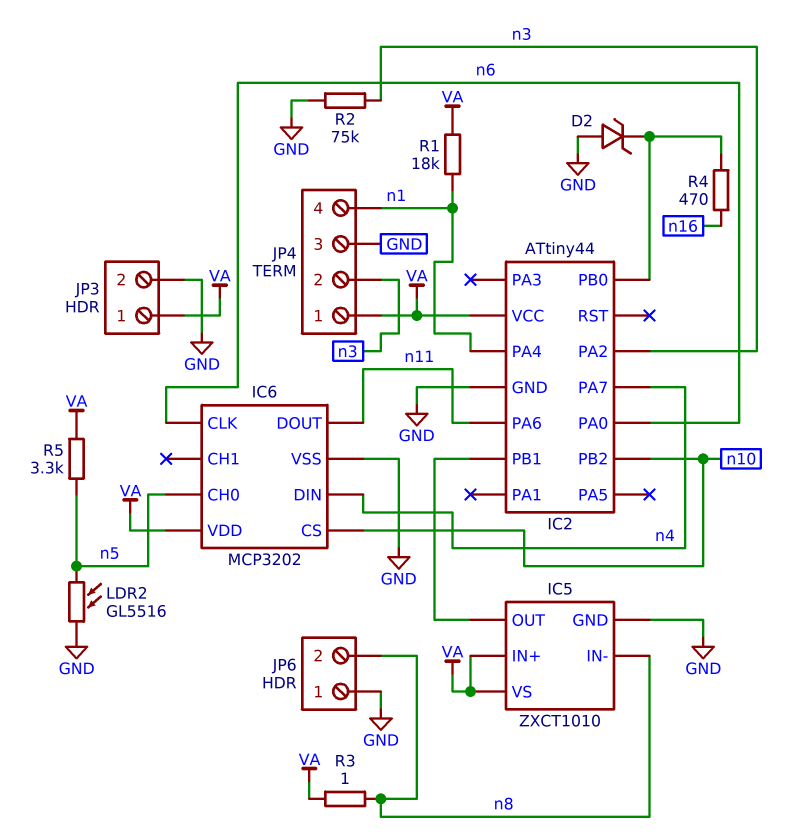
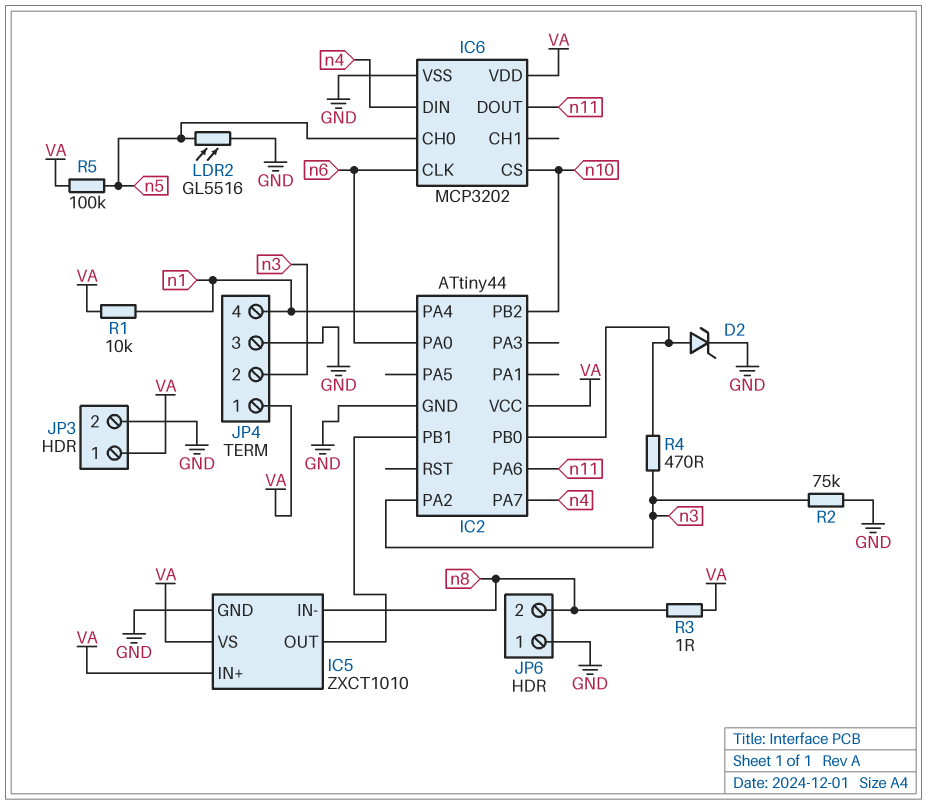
D2: zener (A GND, K IC2/PB0) -> zener (A IC2/PB0, K GND)
R1: 18k (VA, n1) -> 10k (VA, n1)
R4: 470 (IC2/PB0, n16) -> 470 (IC2/PB0, n3)
R5: 3.3k (VA, n5) -> 100k (VA, n5)

